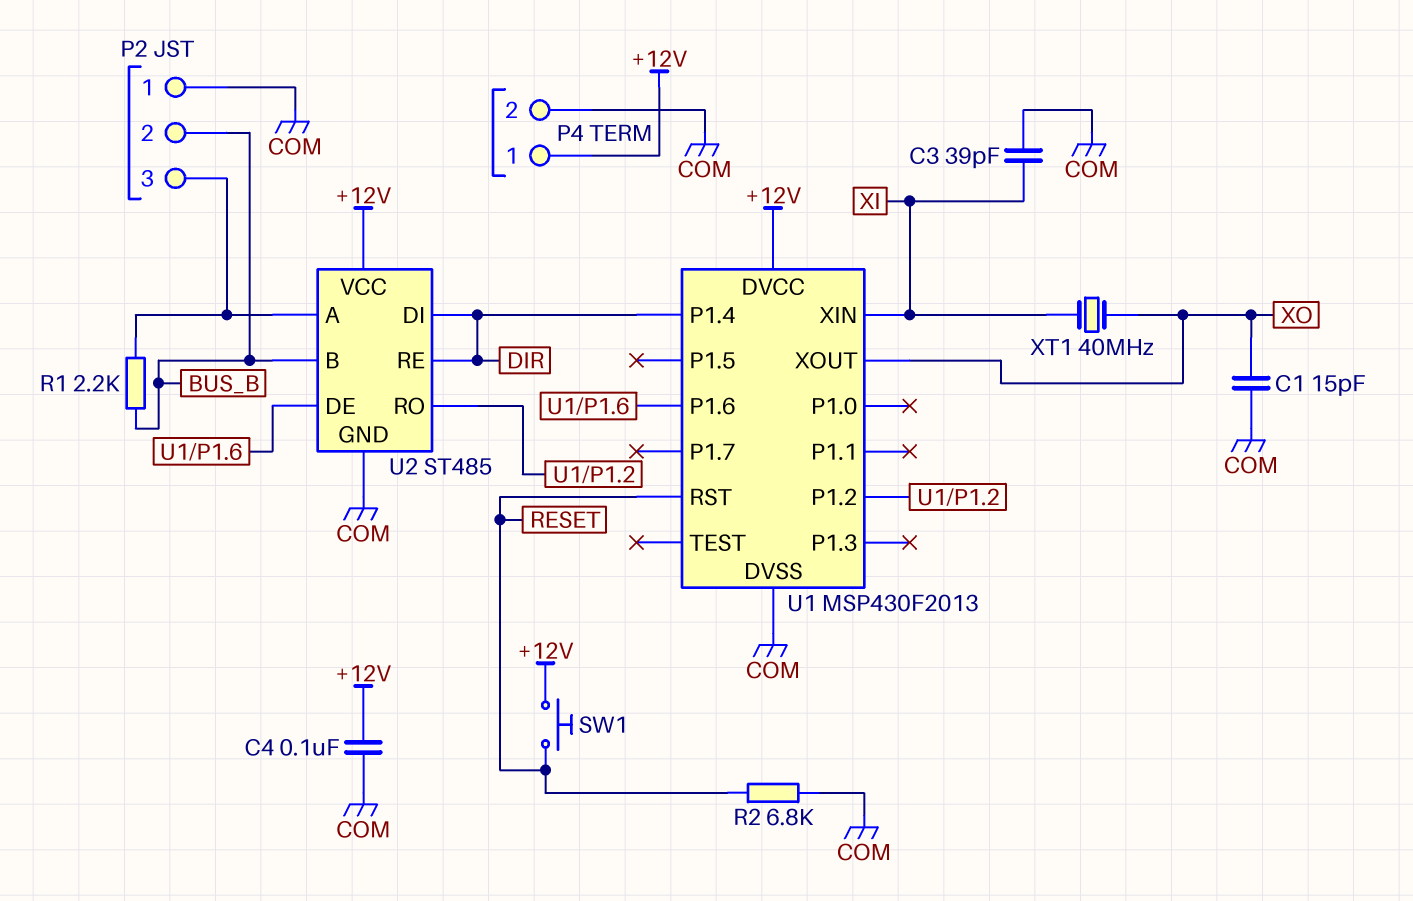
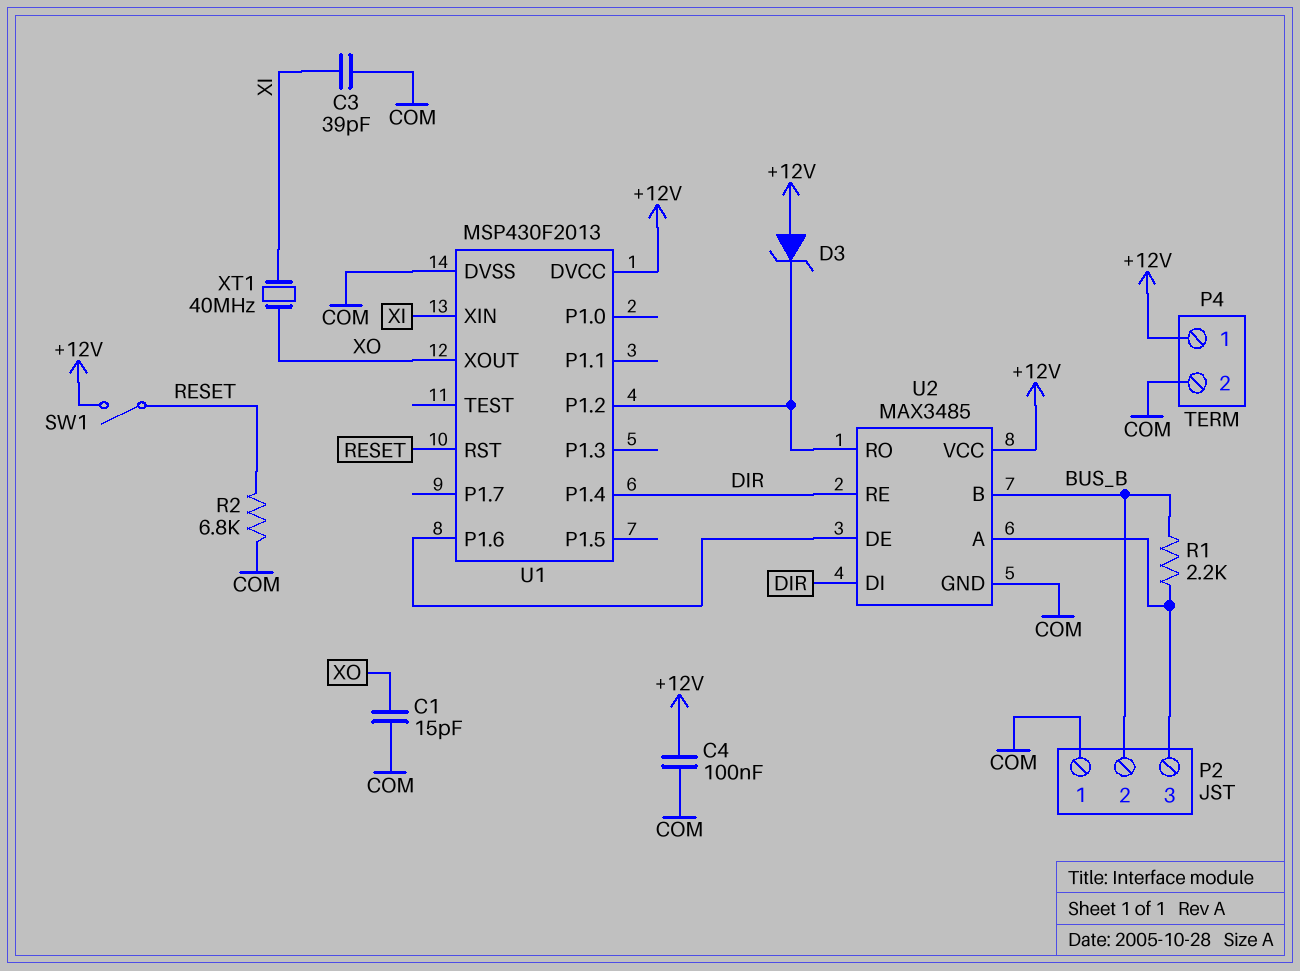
D3: none -> zener (A +12V, K U1/P1.2)
SW1: button (+12V, RESET) -> switch (+12V, RESET)
U2: ST485 -> MAX3485

